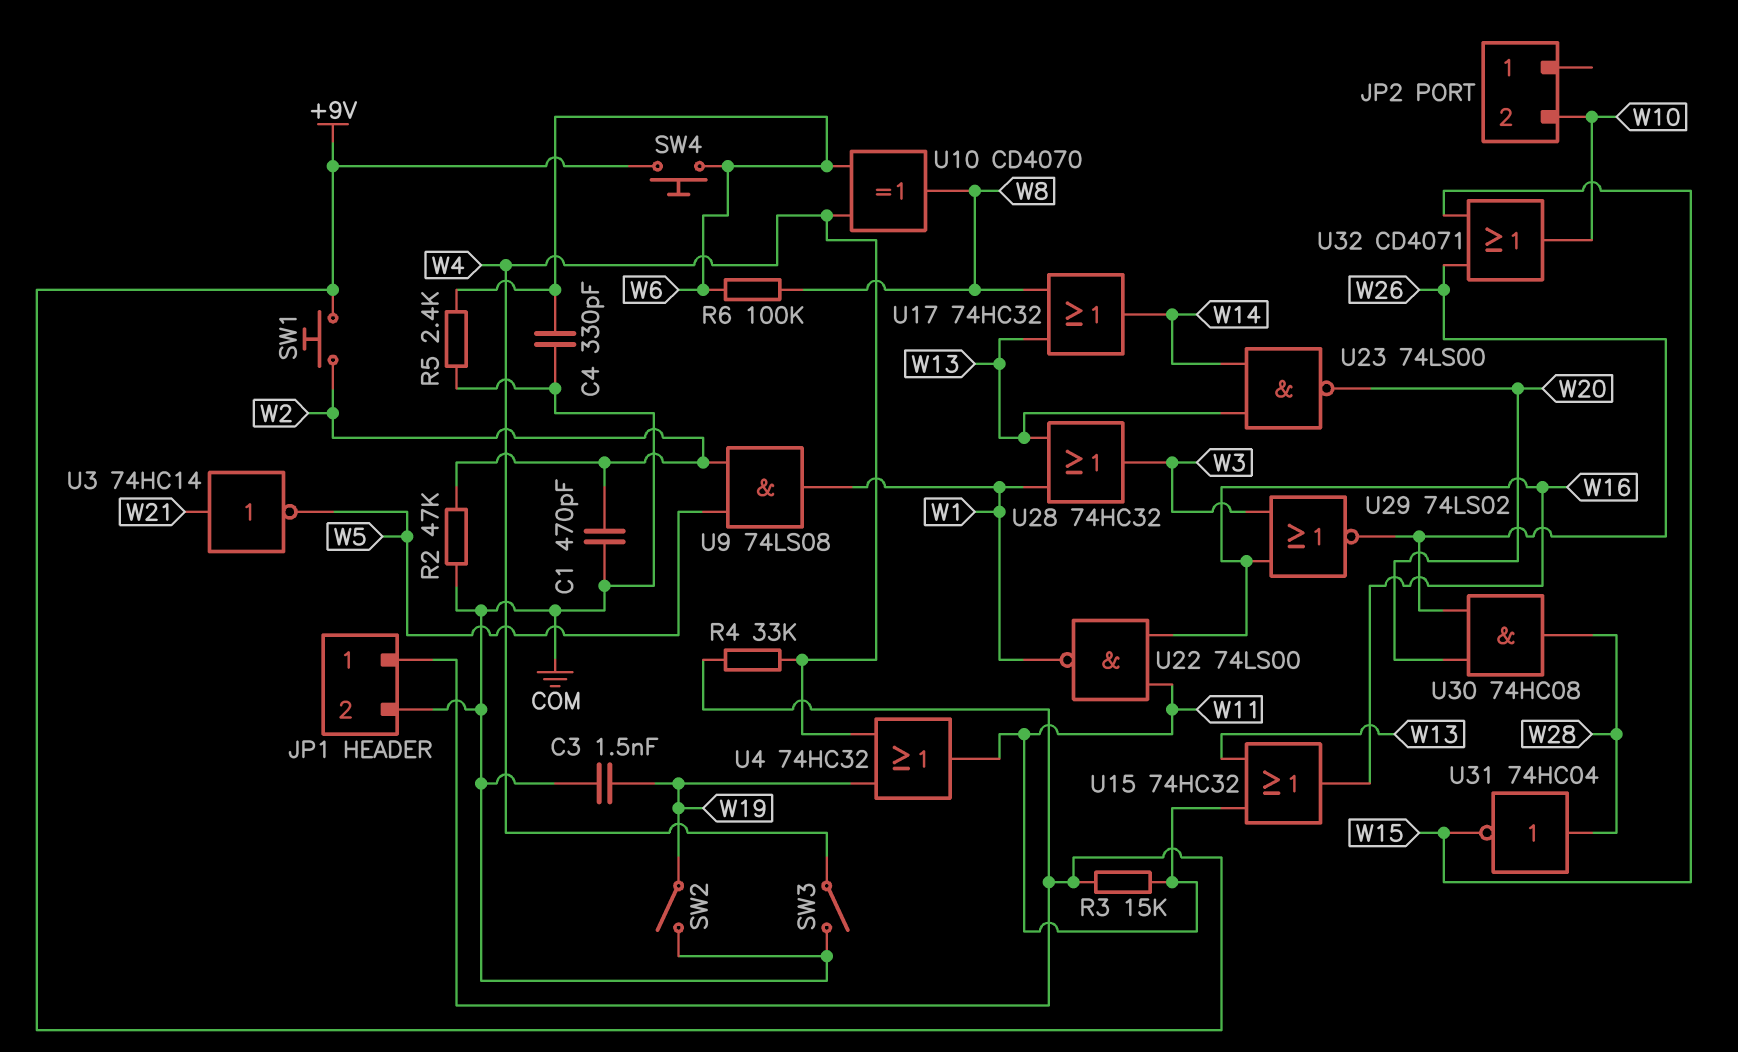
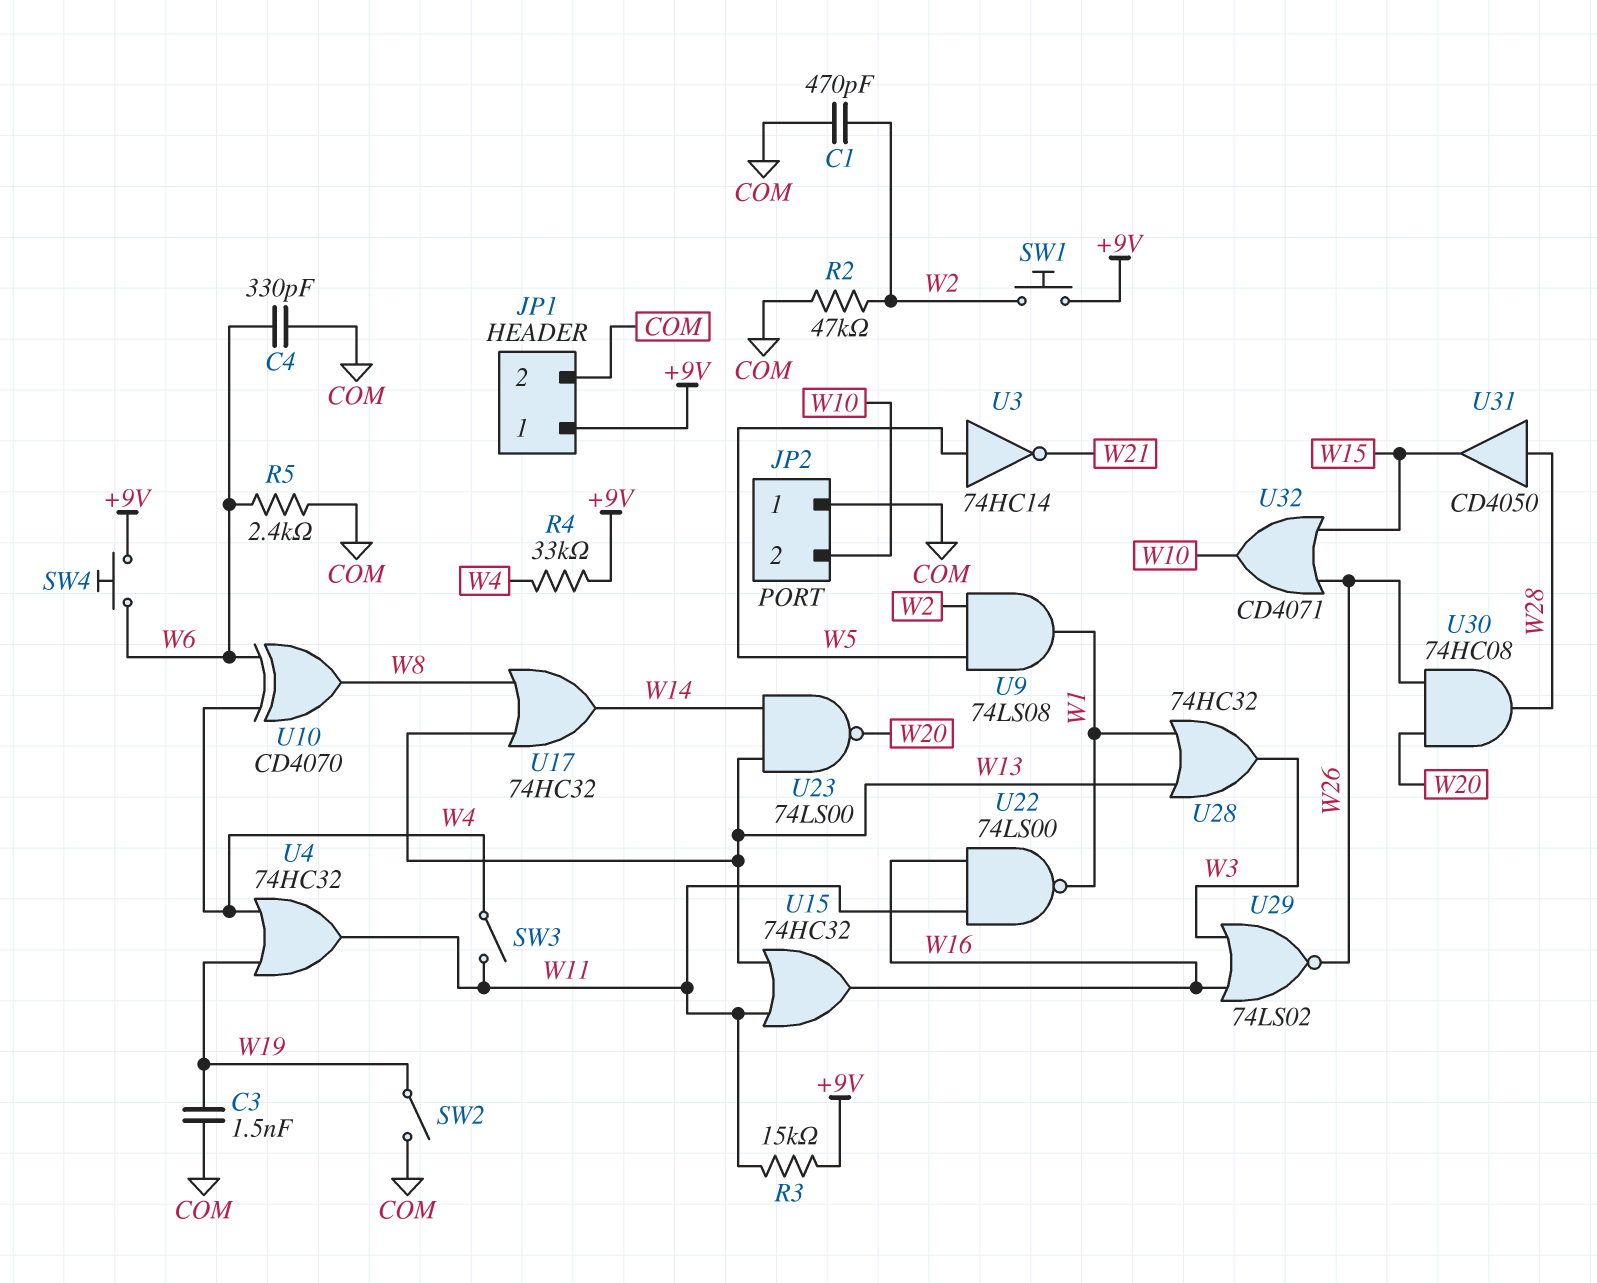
JP2 pin 1: none -> COM
R6: 100k (W6, W8) -> none
SW3: switch (COM, W4) -> switch (W4, W11)
U3: NOT 74HC14 (in W21, out W5) -> NOT 74HC14 (in W5, out W21)
U31: NOT 74HC04 (in W28, out W15) -> buffer CD4050 (in W28, out W15)

